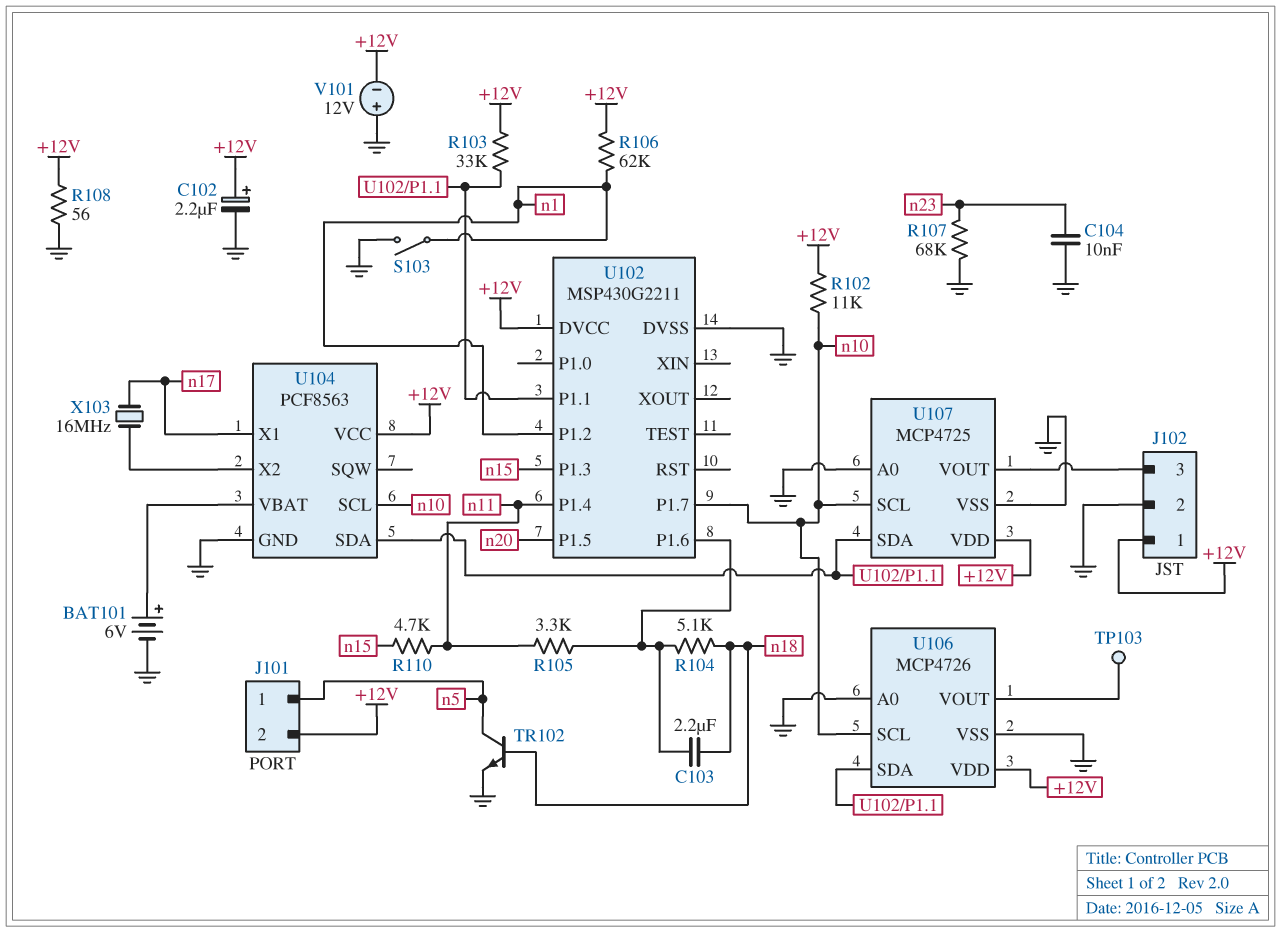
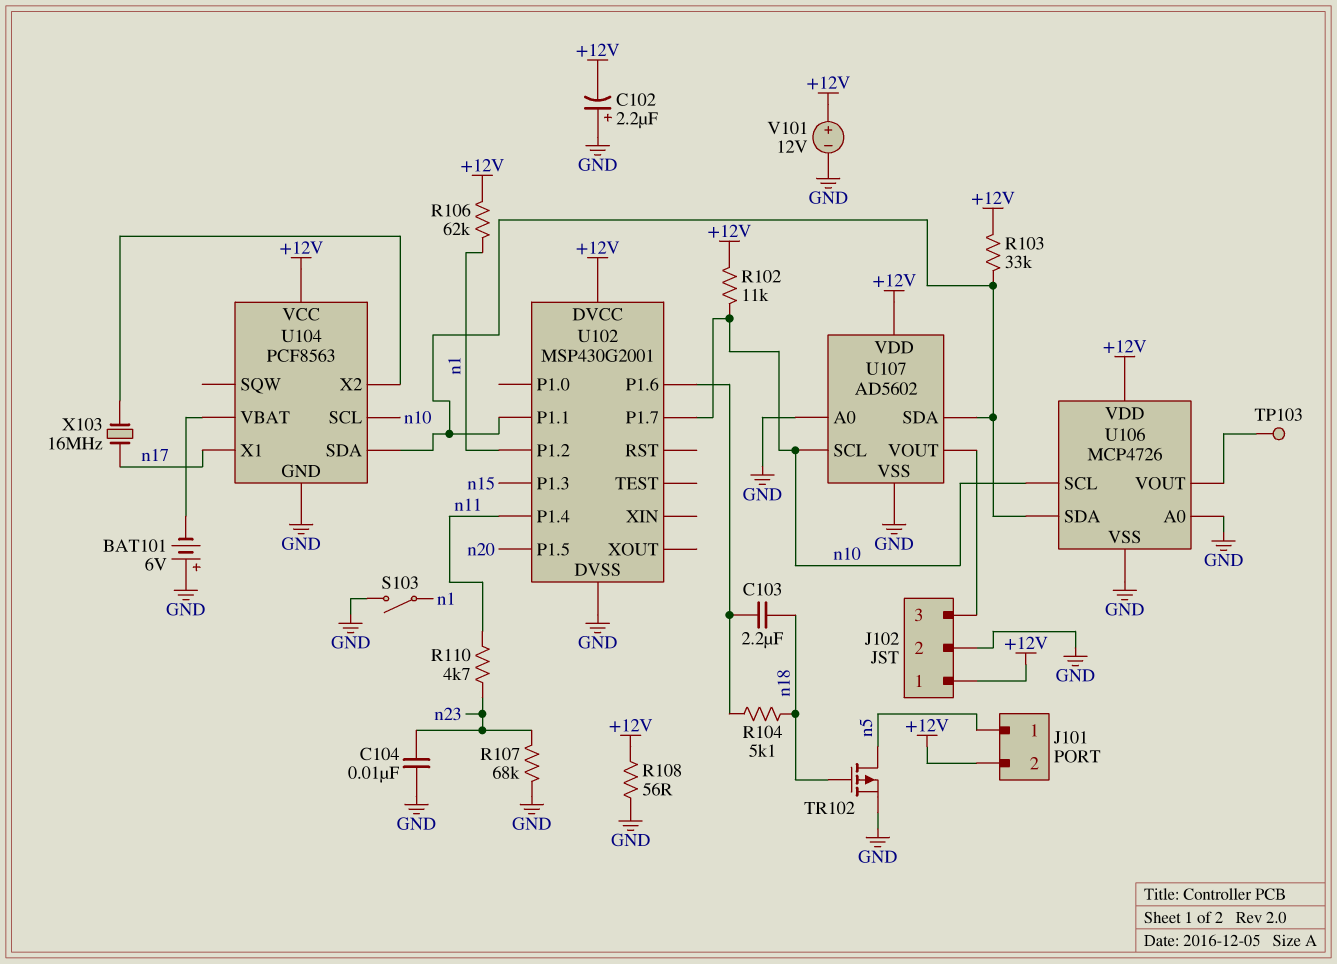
BAT101: 6V (plus U104/VBAT, minus GND) -> 6V (plus GND, minus U104/VBAT)
C102: 2.2uF (plus +12V, minus GND) -> 2.2uF (plus GND, minus +12V)
R105: 3.3k (U102/P1.6, n11) -> none
R110: 4.7k (n11, n15) -> 4.7k (n11, n23)
TR102: NPN (B n18, C n5, E GND) -> PMOS (G n18, D n5, S GND)
U102: MSP430G2211 -> MSP430G2001
U107: MCP4725 -> AD5602
V101: 12V (plus GND, minus +12V) -> 12V (plus +12V, minus GND)

